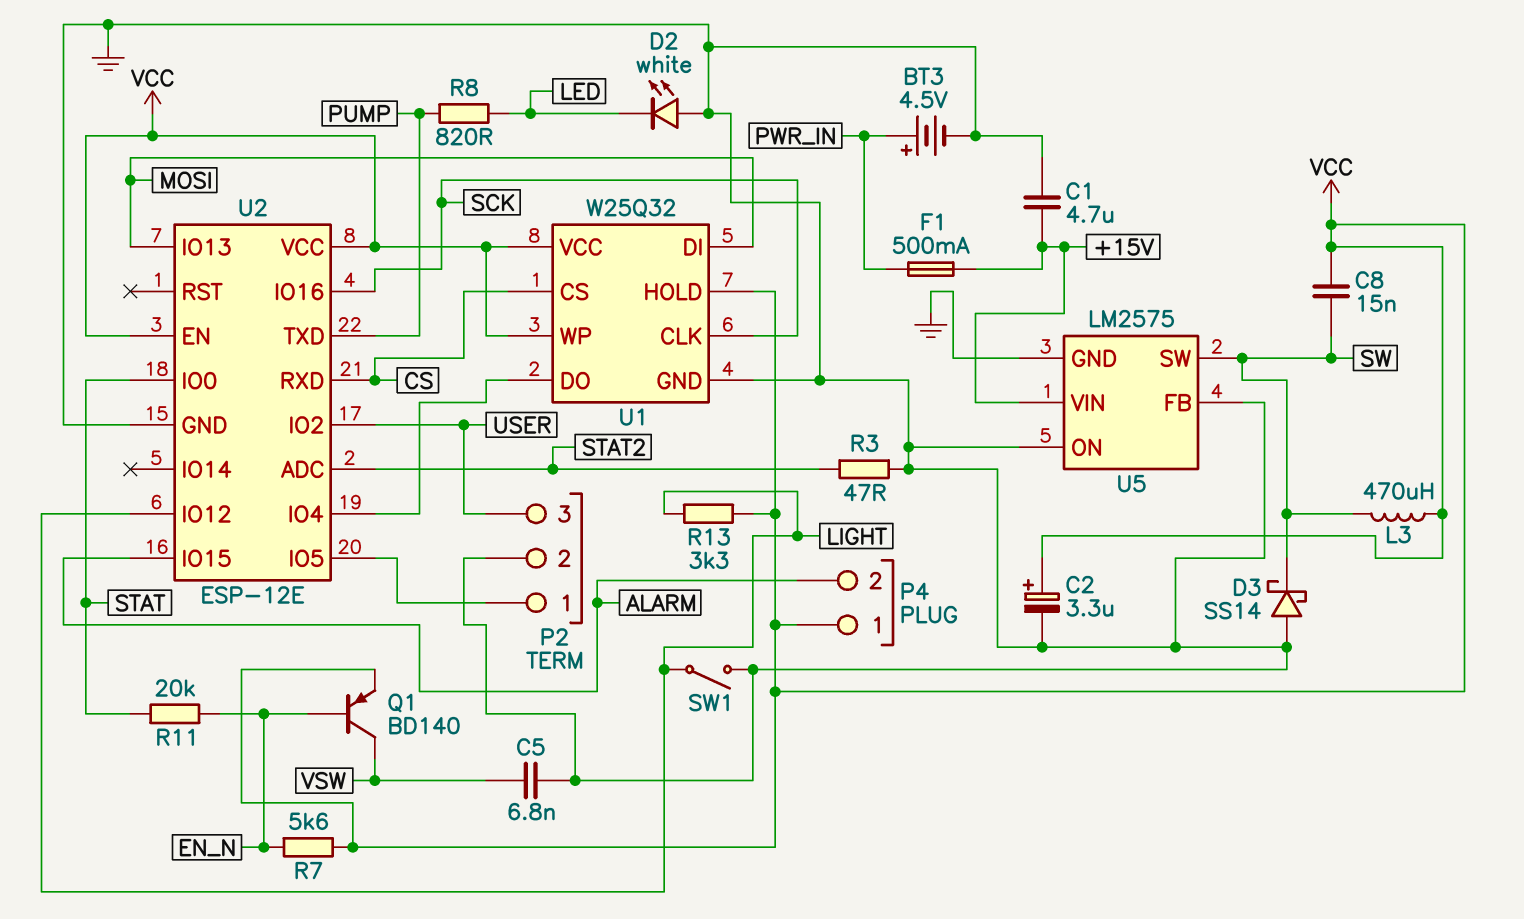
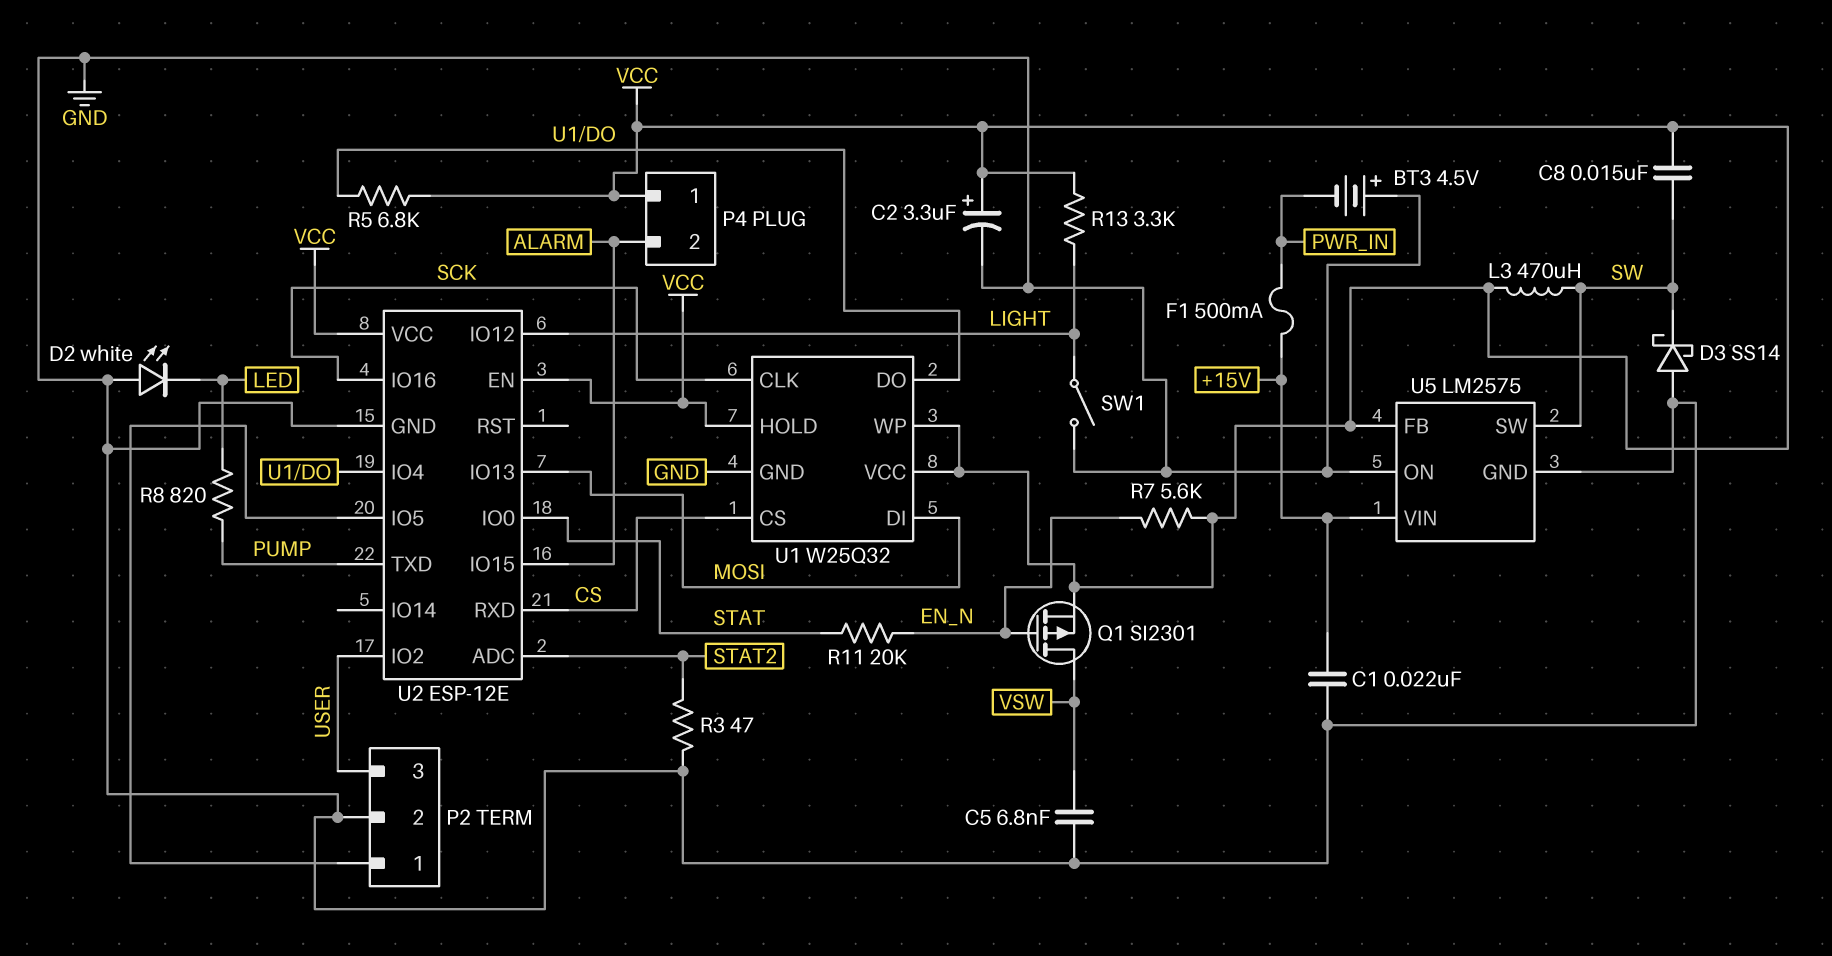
BT3: 4.5V (plus PWR_IN, minus GND) -> 4.5V (plus GND, minus PWR_IN)
C1: 4.7uF (+15V, GND) -> 22nF (+15V, GND)
Q1: PNP BD140 (B EN_N, C VSW, E VCC) -> PMOS SI2301 (G EN_N, D VSW, S VCC)
R5: none -> 6.8k (U1/DO, VCC)
U5 pin FB: GND -> VCC

